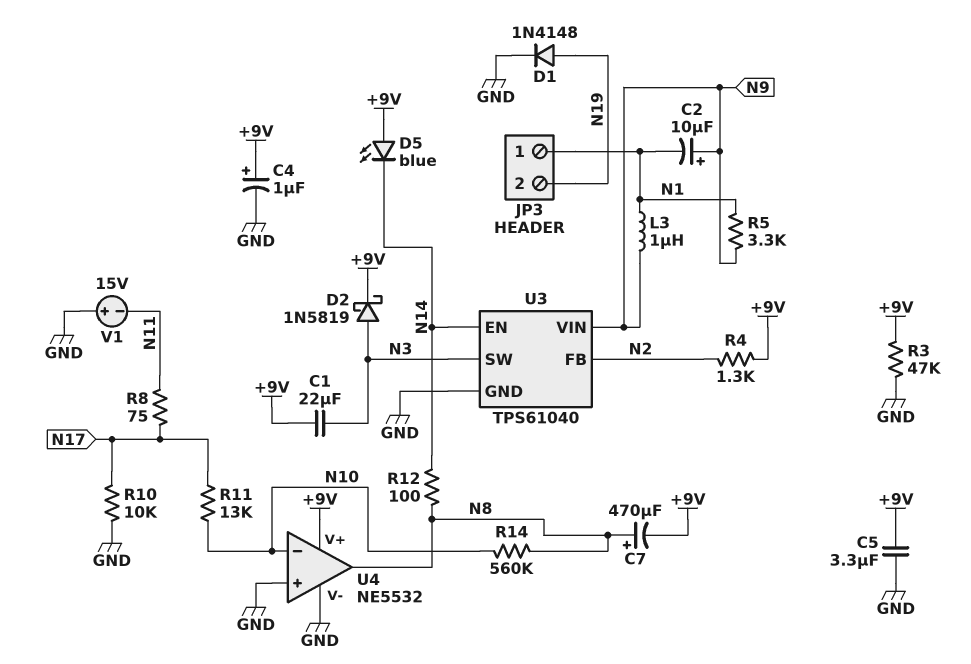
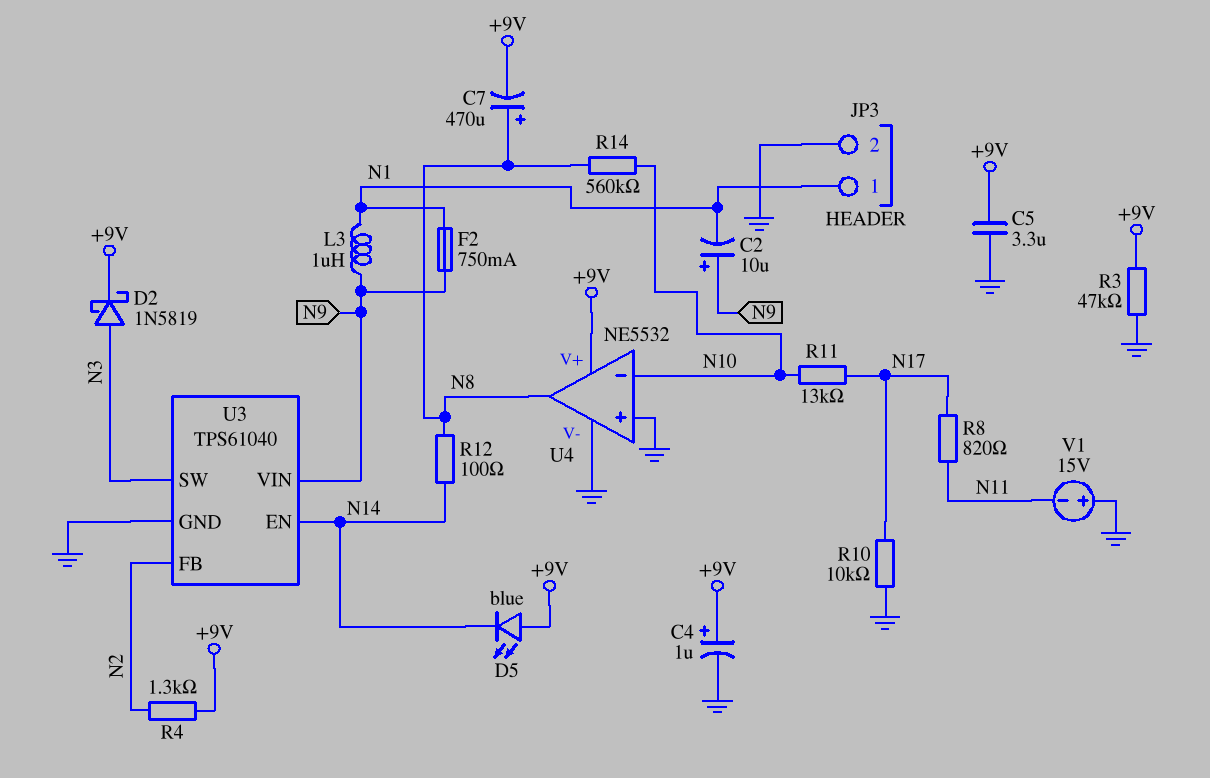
C1: 22uF (+9V, N3) -> none
D1: diode 1N4148 (A N19, K GND) -> none
F2: none -> 750mA (N1, N9)
JP3 pin 2: N19 -> GND
R5: 3.3k (N1, N9) -> none
R8: 75 (N11, N17) -> 820 (N11, N17)

